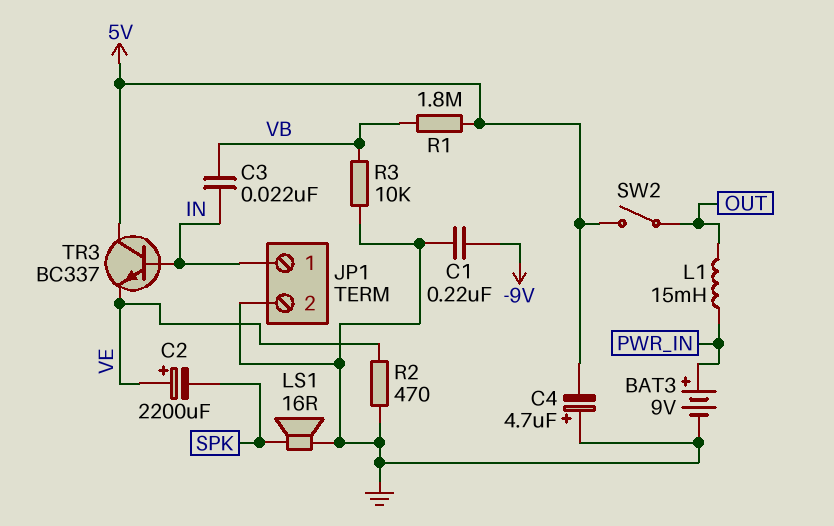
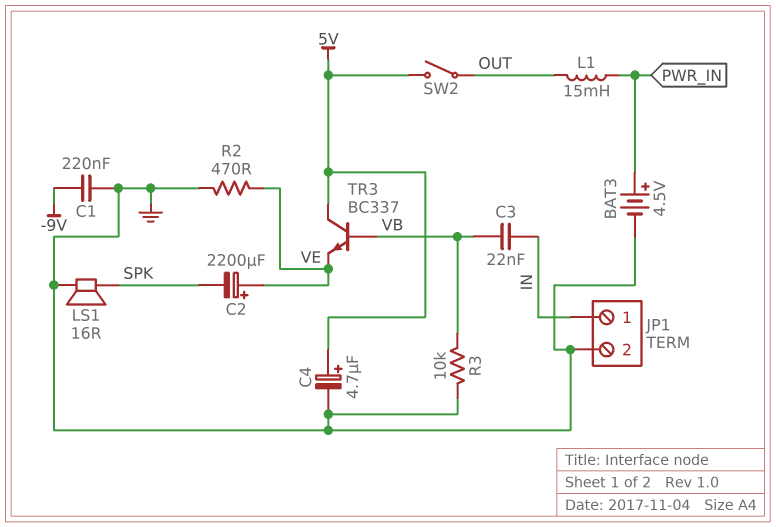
BAT3: 9V (plus PWR_IN, minus GND) -> 4.5V (plus PWR_IN, minus GND)
C4: 4.7uF (plus GND, minus 5V) -> 4.7uF (plus 5V, minus GND)
R1: 1.8M (5V, VB) -> none
TR3: NPN BC337 (B IN, C 5V, E VE) -> NPN BC337 (B VB, C 5V, E VE)

